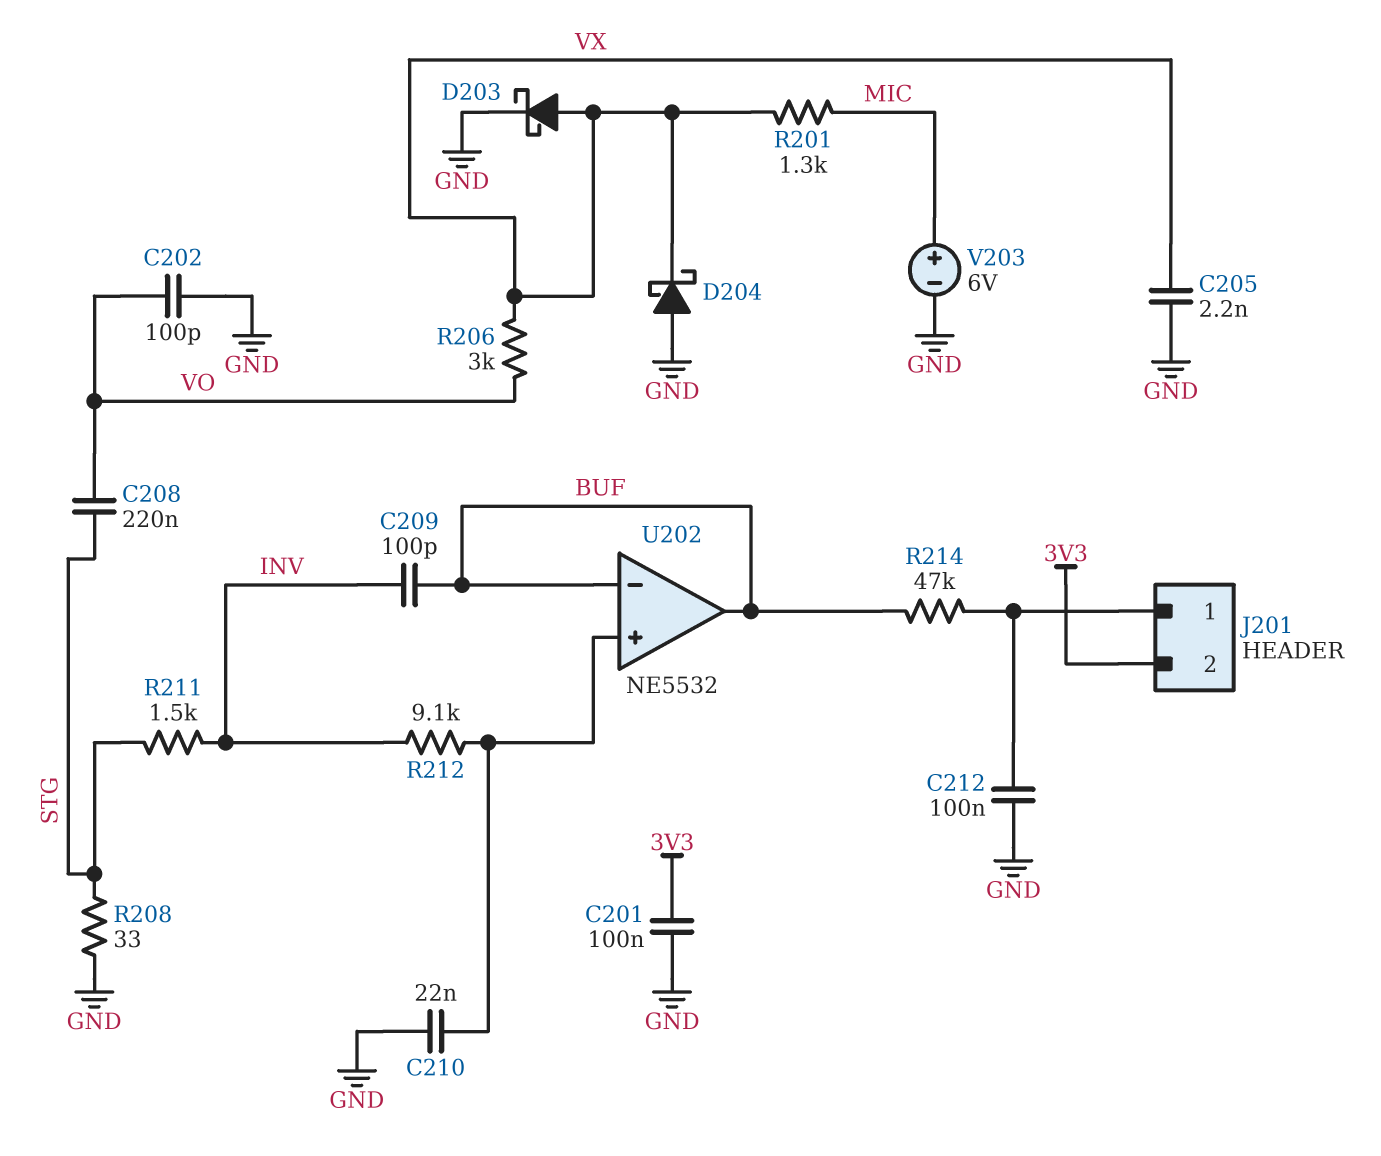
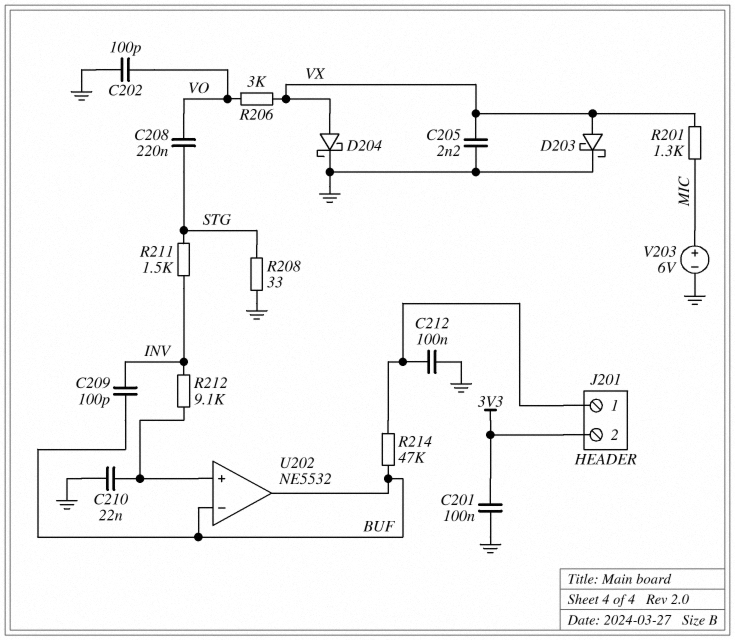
D204: schottky (A GND, K VX) -> schottky (A VX, K GND)

